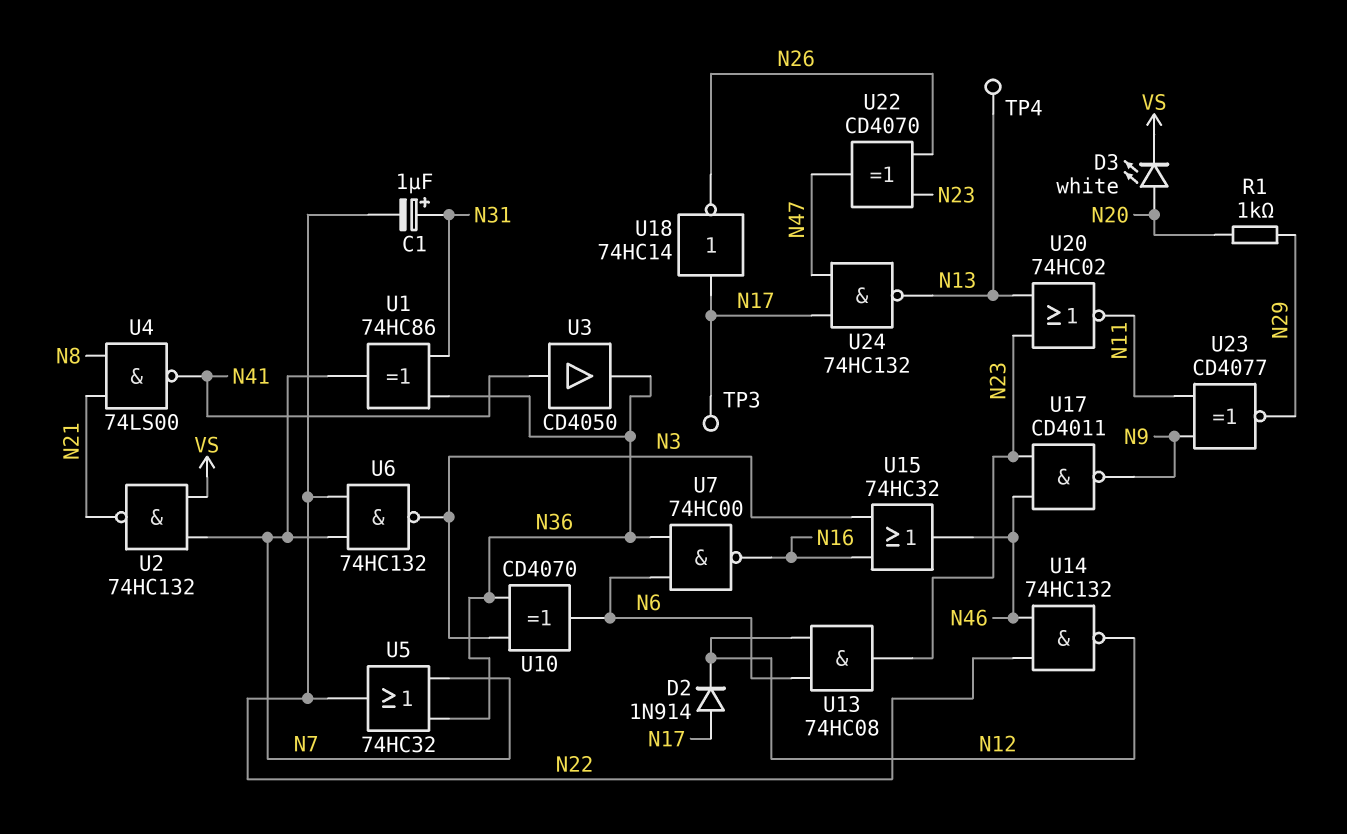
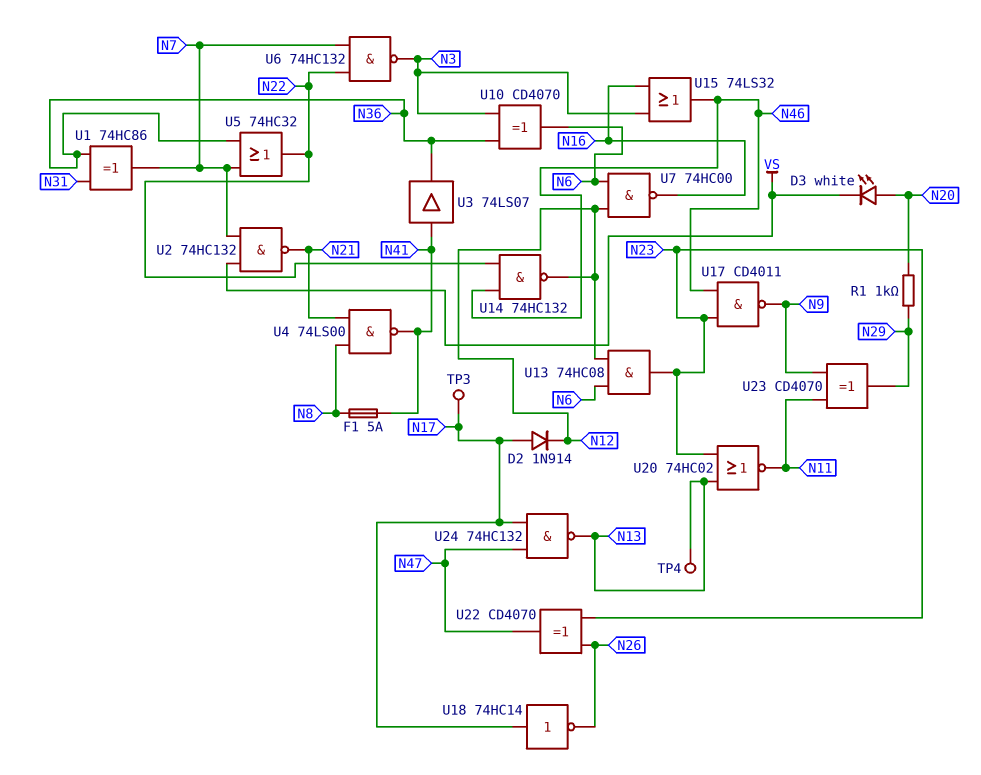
C1: 1uF (plus N31, minus N22) -> none
F1: none -> 5A (N8, N41)
U3: buffer CD4050 (in N41, out N36) -> buffer 74LS07 (in N41, out N36)
U7: NAND 74HC00 (in N6, in N36, out N16) -> NAND 74HC00 (in N6, in N12, out N16)
U15: OR 74HC32 (in N3, in N16, out N46) -> OR 74LS32 (in N3, in N16, out N46)
U23: XNOR CD4077 (in N9, in N11, out N29) -> XOR CD4070 (in N9, in N11, out N29)

